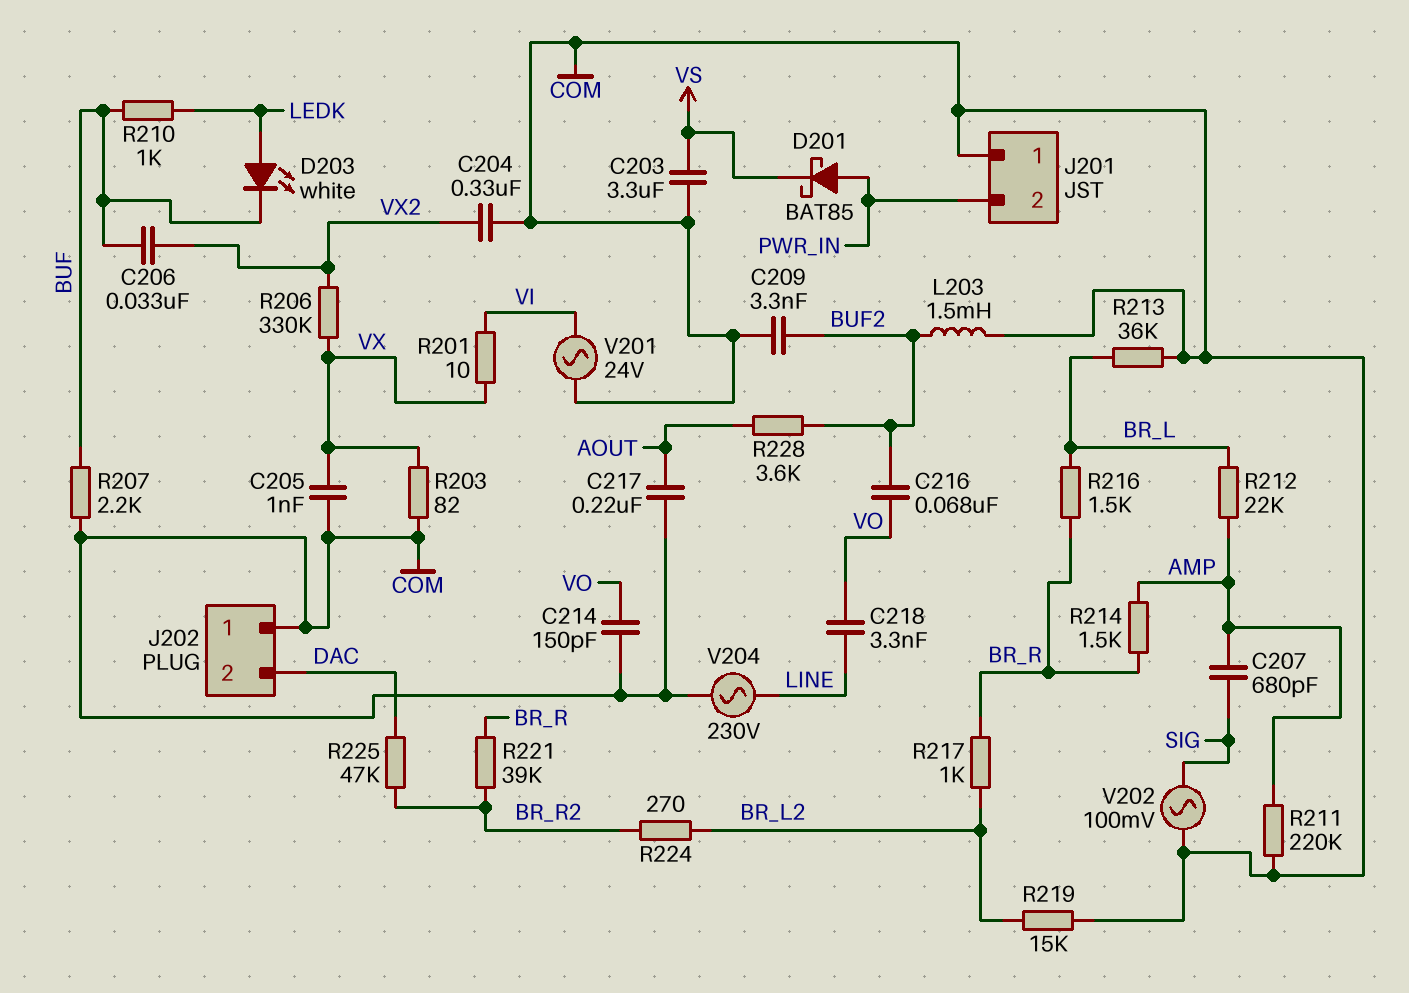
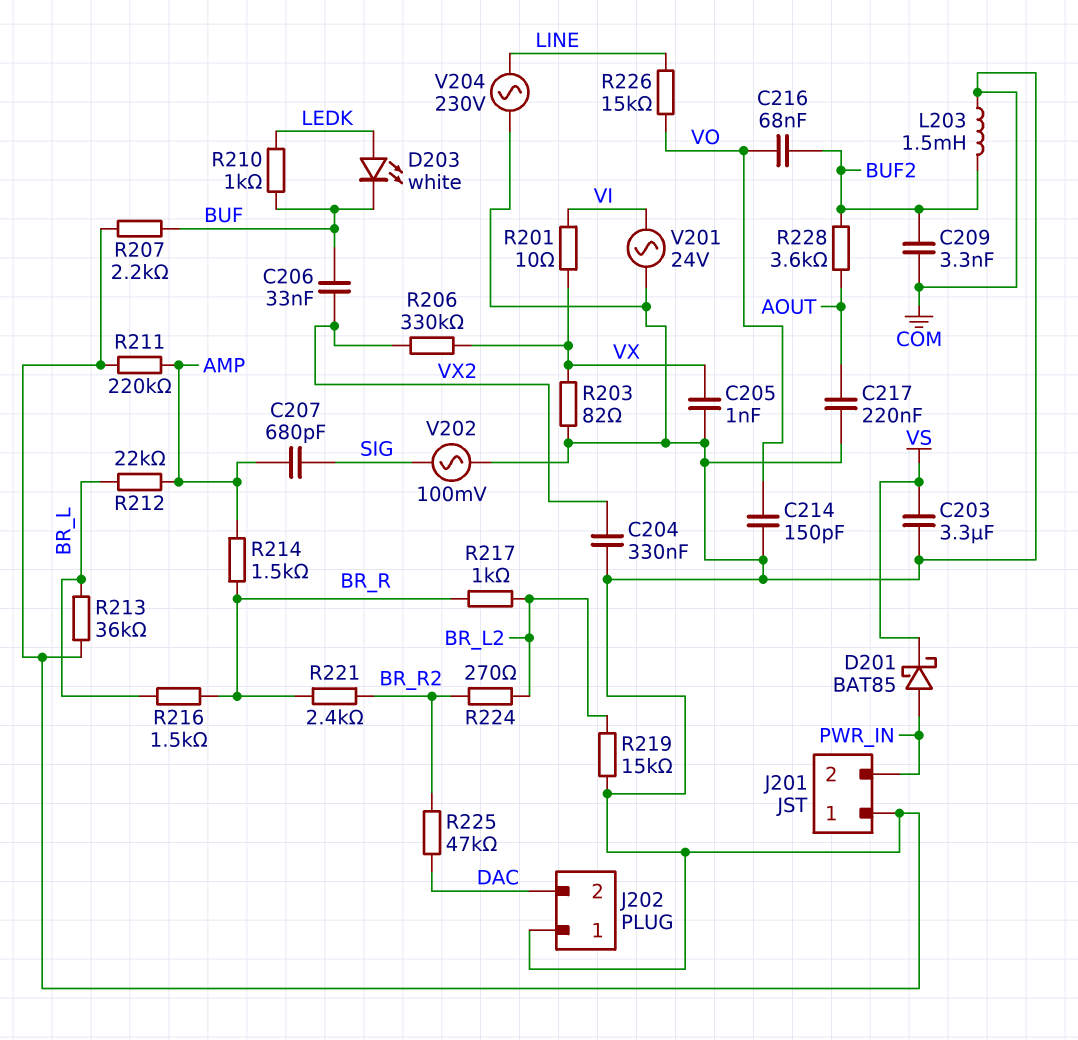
C218: 3.3nF (LINE, VO) -> none
R221: 39k (BR_R, BR_R2) -> 2.4k (BR_R, BR_R2)
R226: none -> 15k (LINE, VO)

